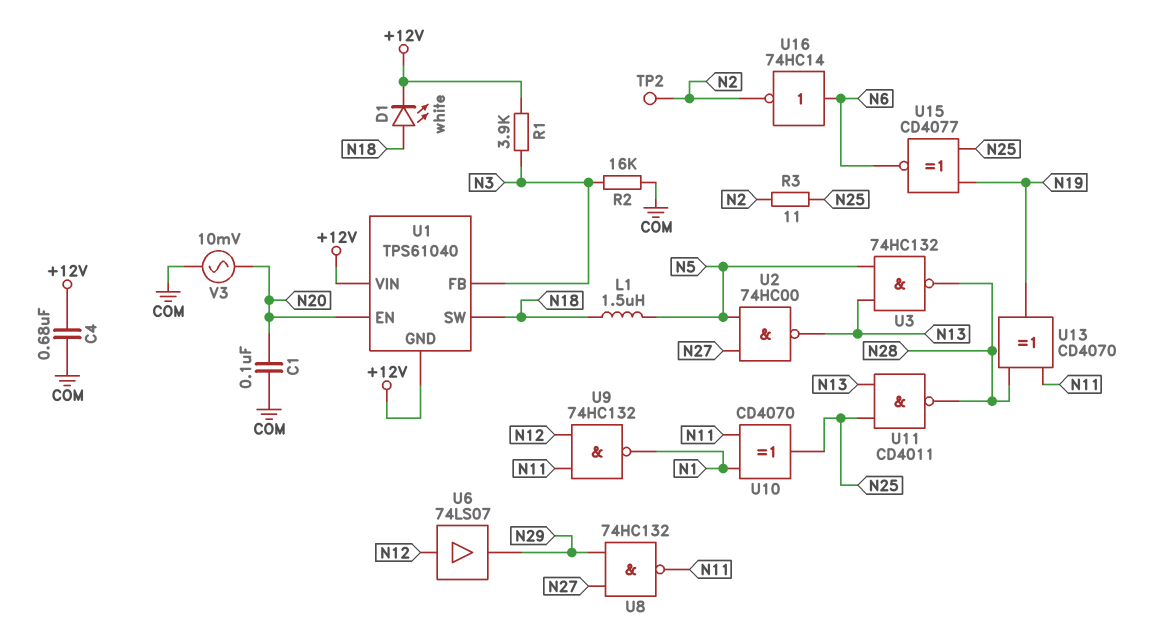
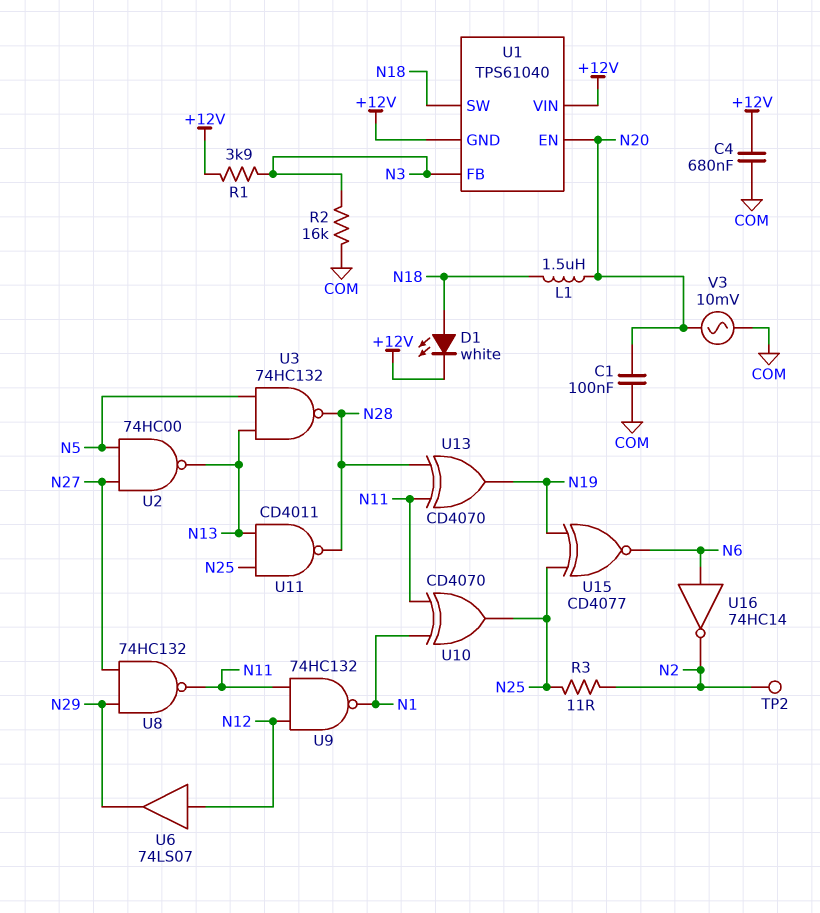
L1: 1.5uH (N5, N18) -> 1.5uH (N18, N20)

